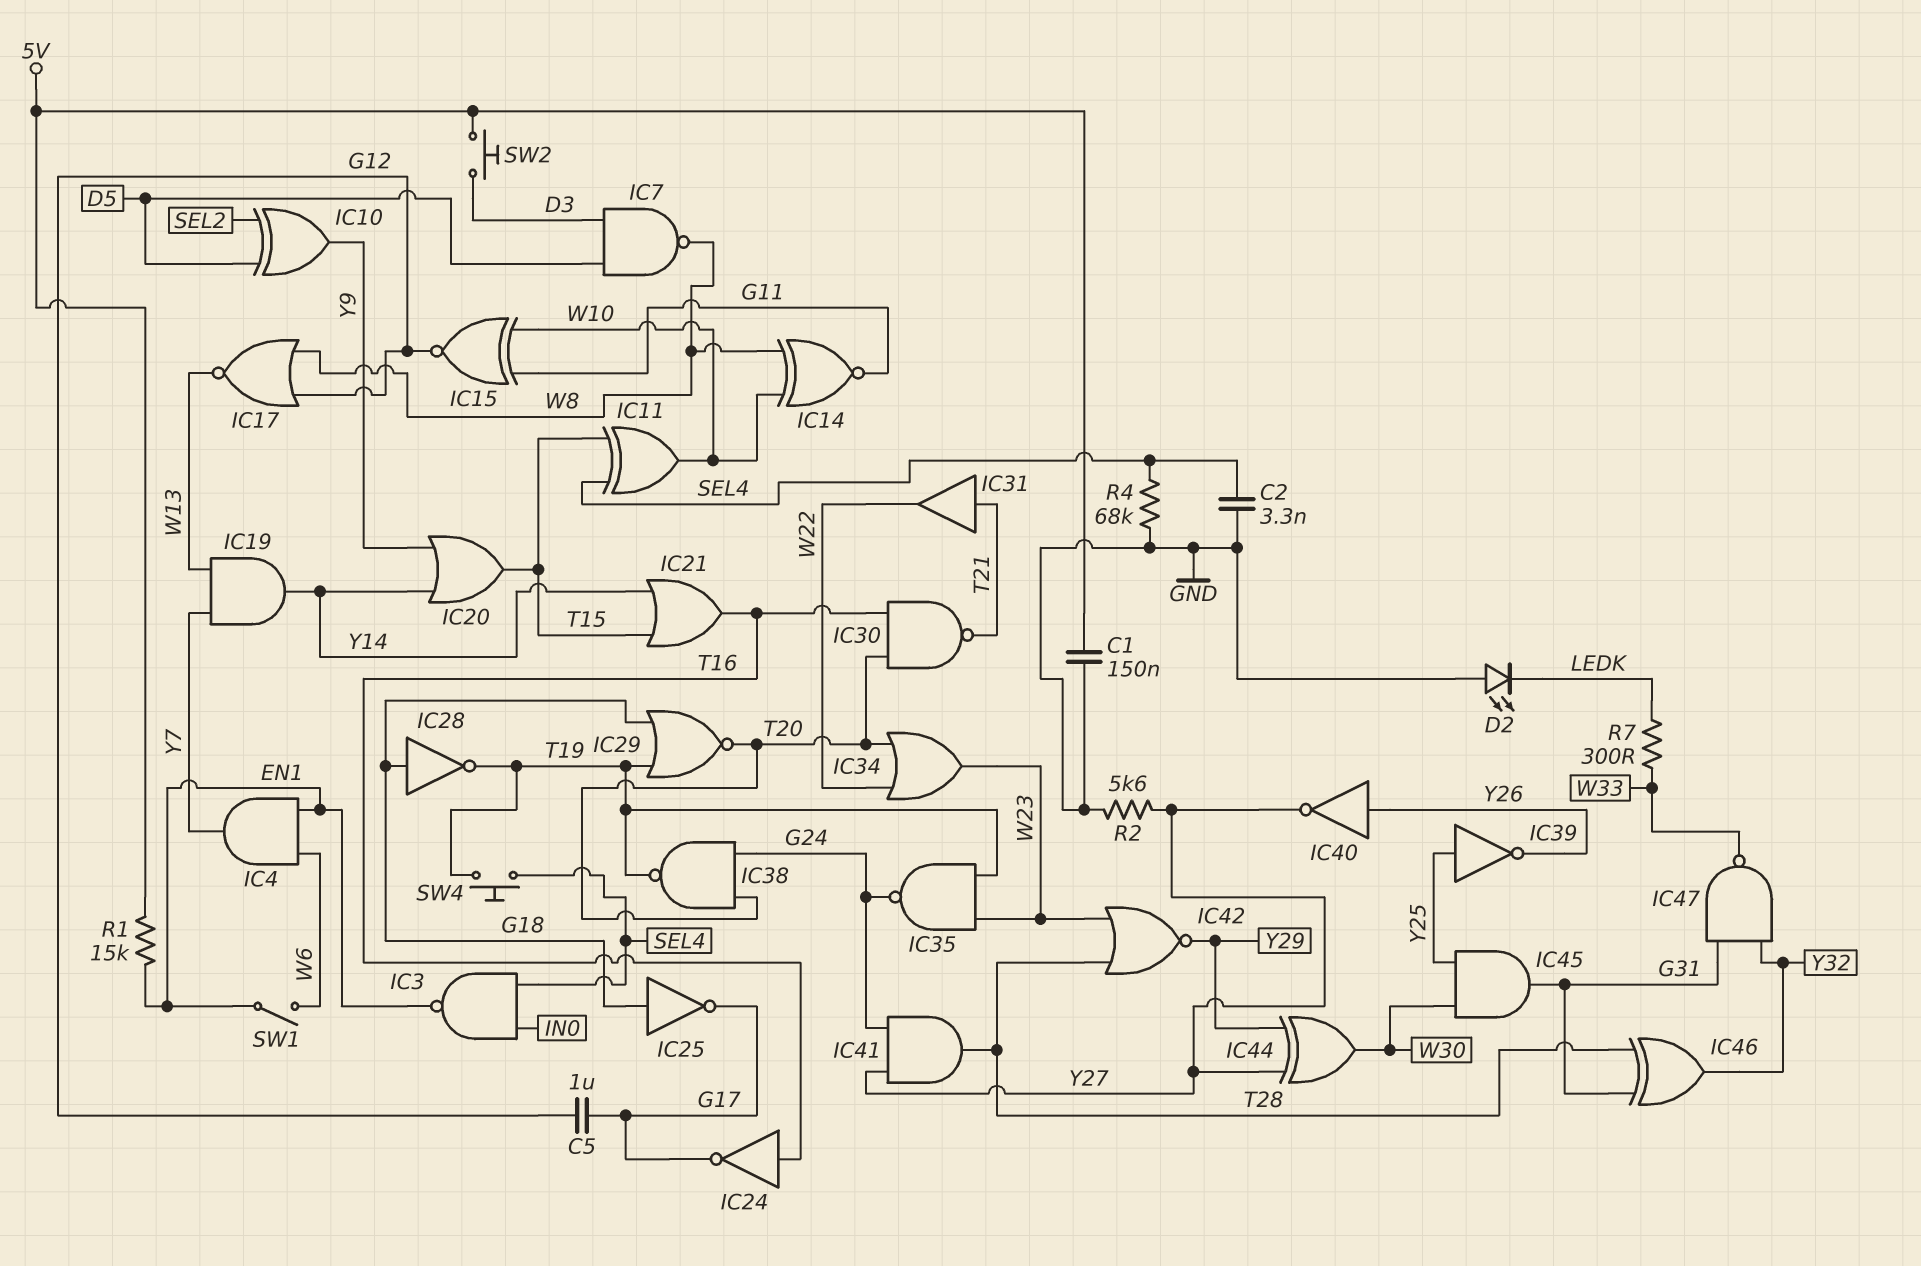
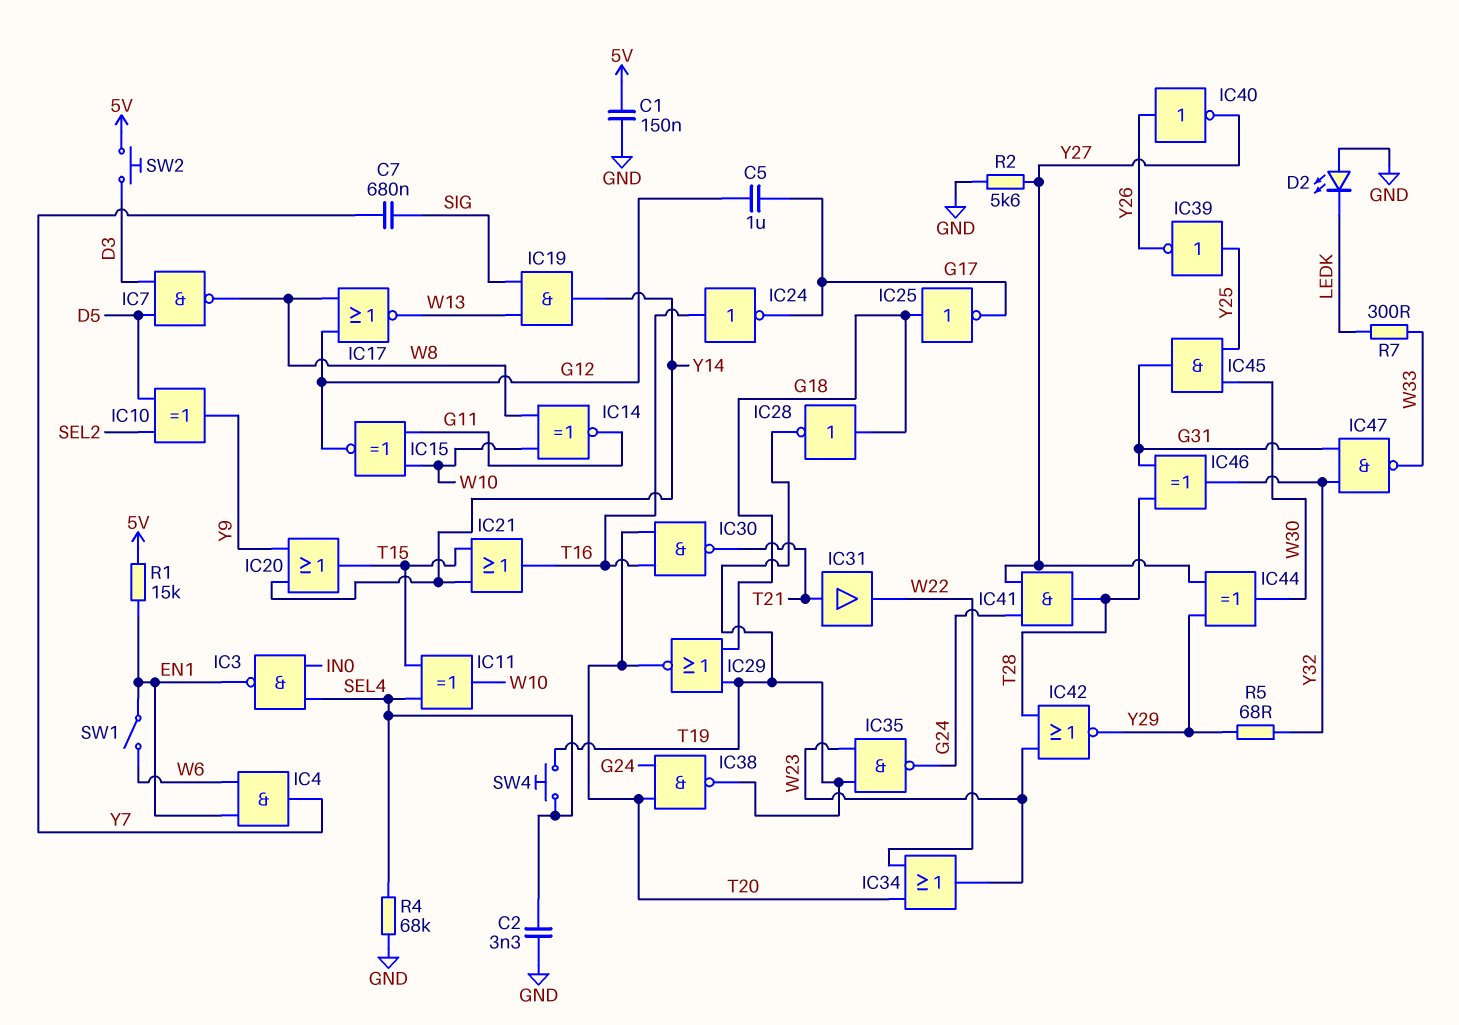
C7: none -> 680nF (SIG, Y7)
IC19: AND (in W13, in Y7, out Y14) -> AND (in SIG, in W13, out Y14)
R5: none -> 68 (Y29, Y32)

